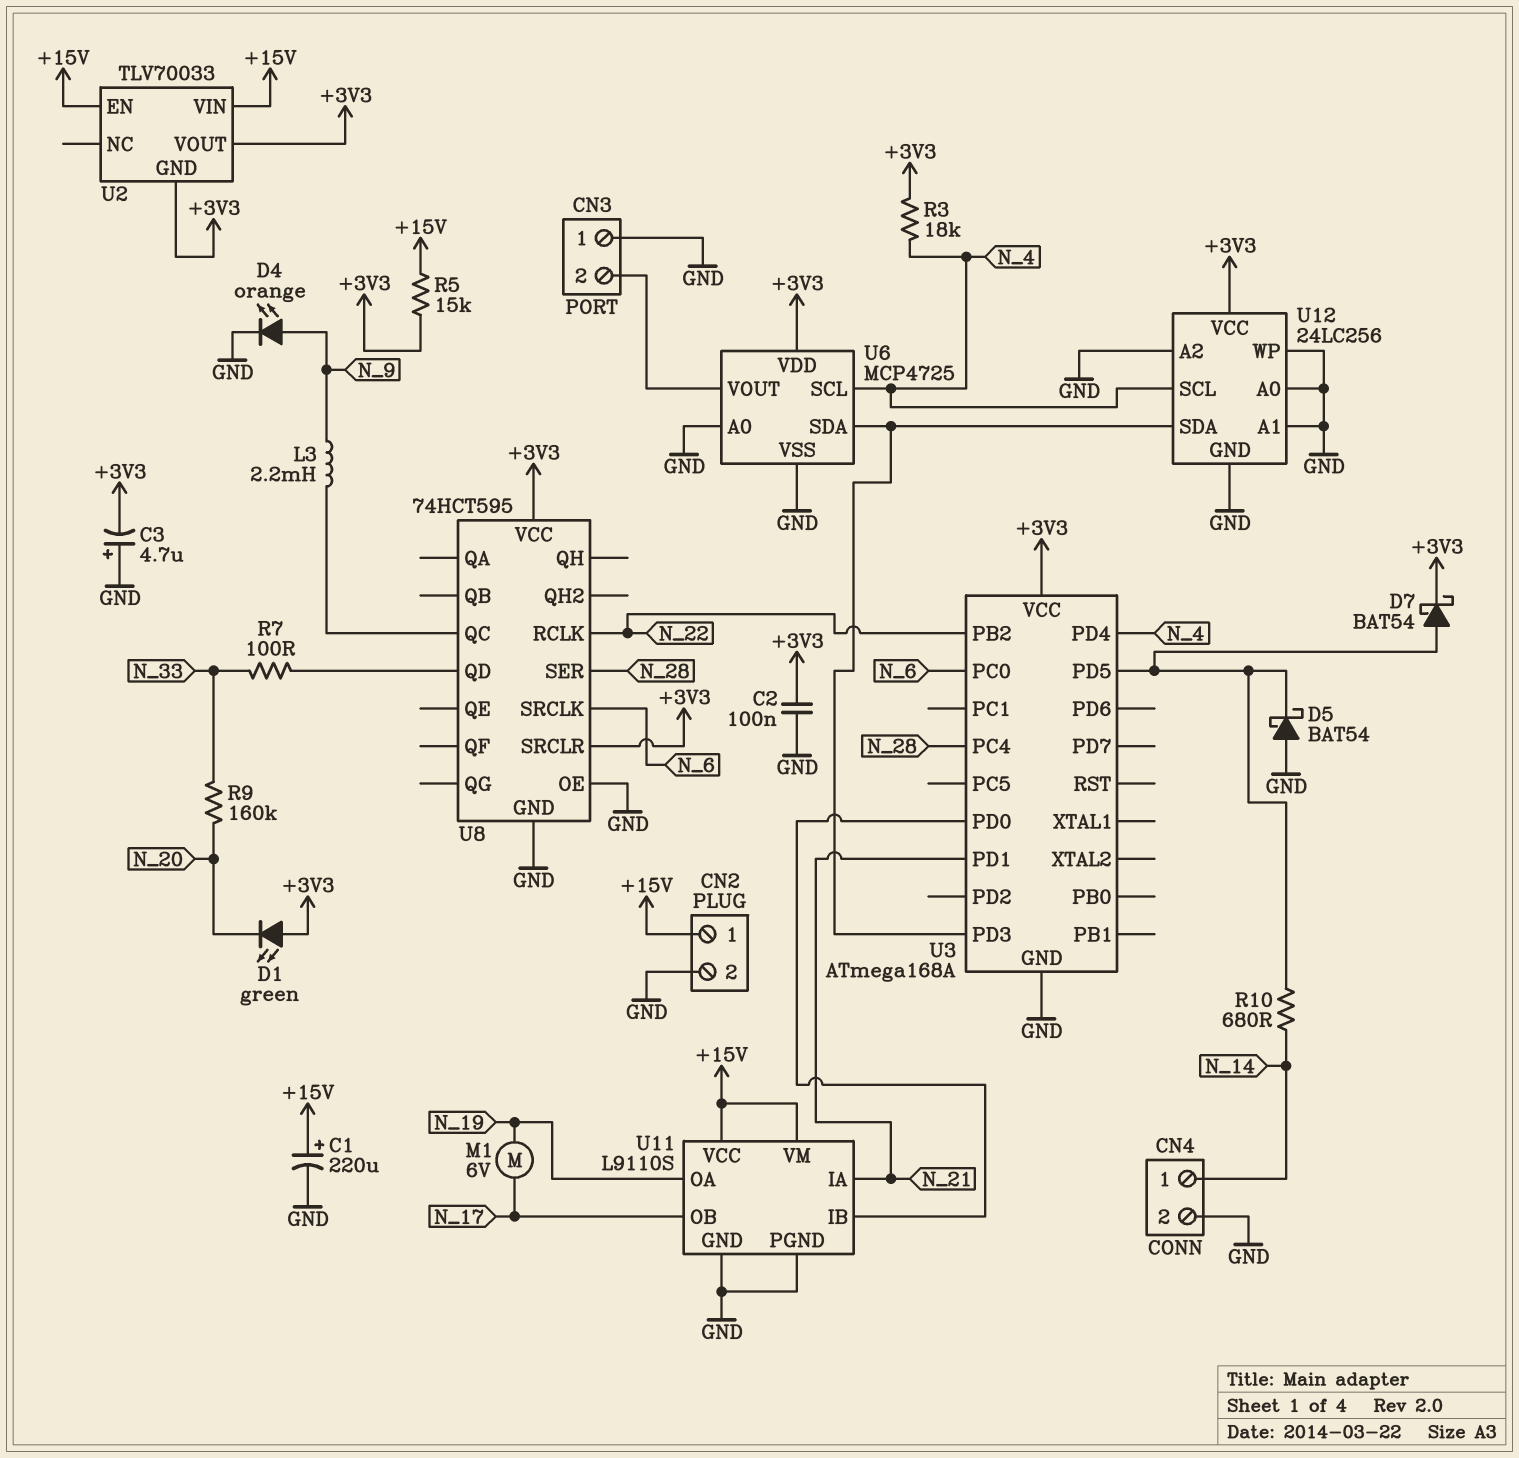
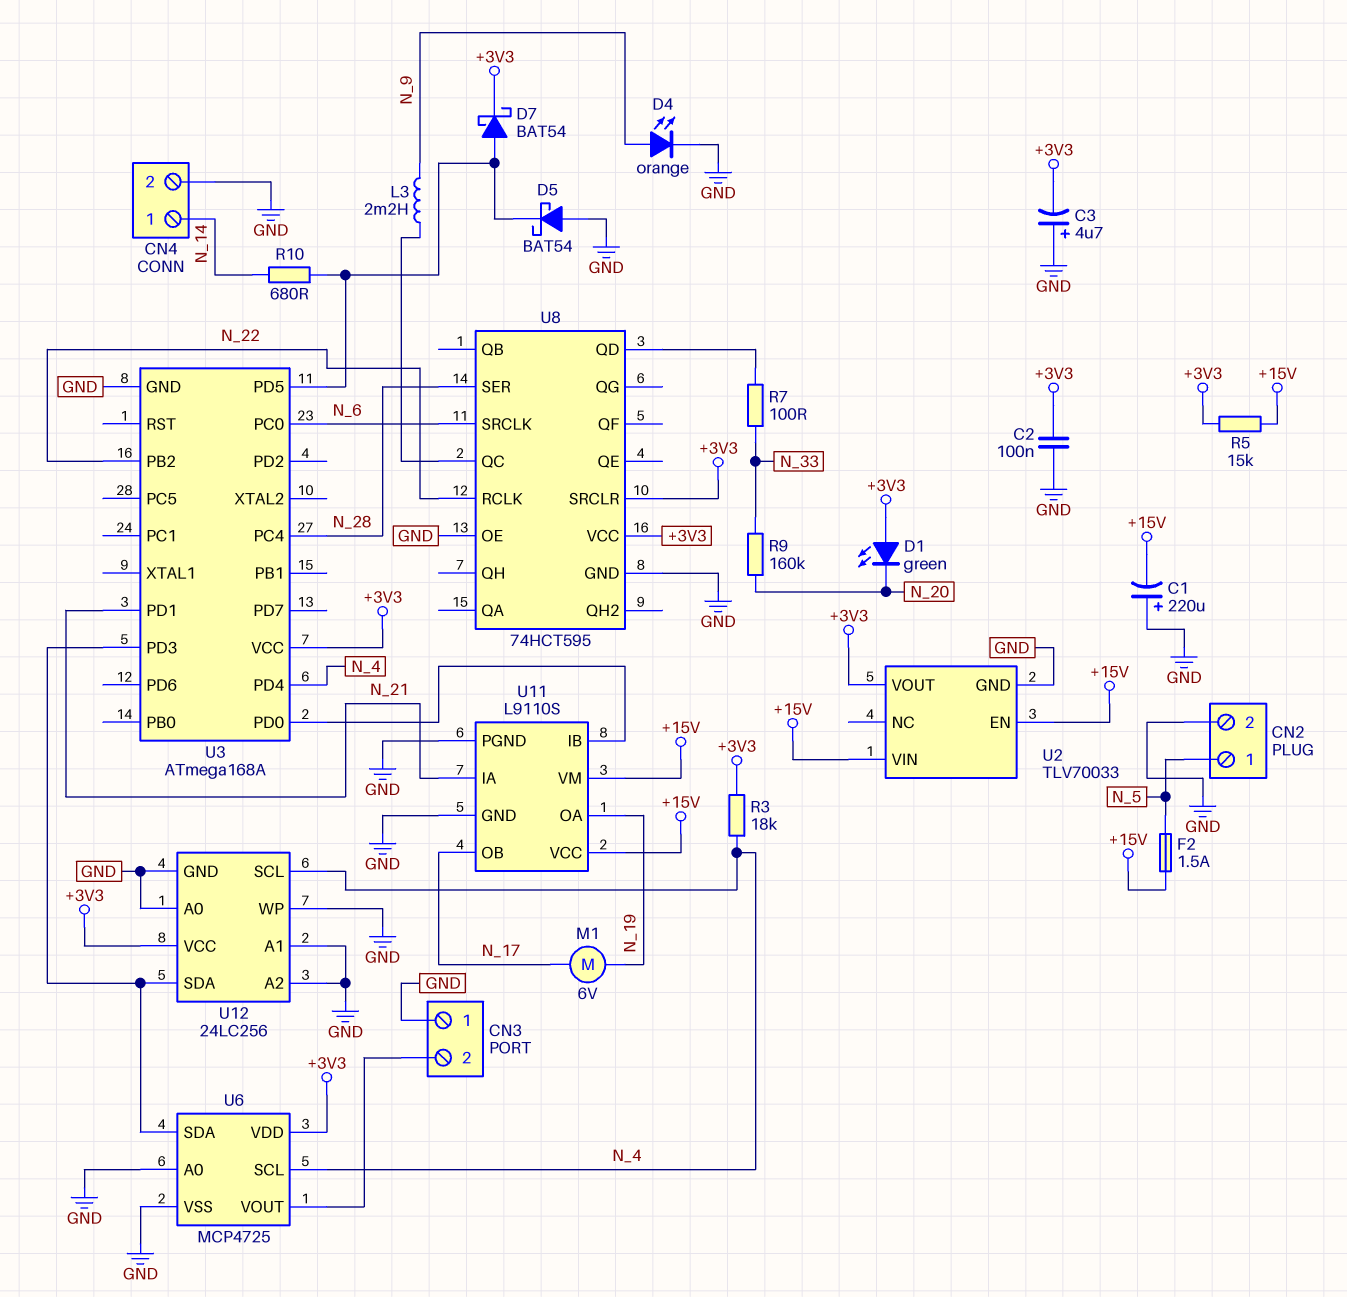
C1: 220uF (plus +15V, minus GND) -> 220uF (plus GND, minus +15V)
CN2 pin 1: +15V -> N_5
F2: none -> 1.5A (+15V, N_5)
U2 pin GND: +3V3 -> GND

